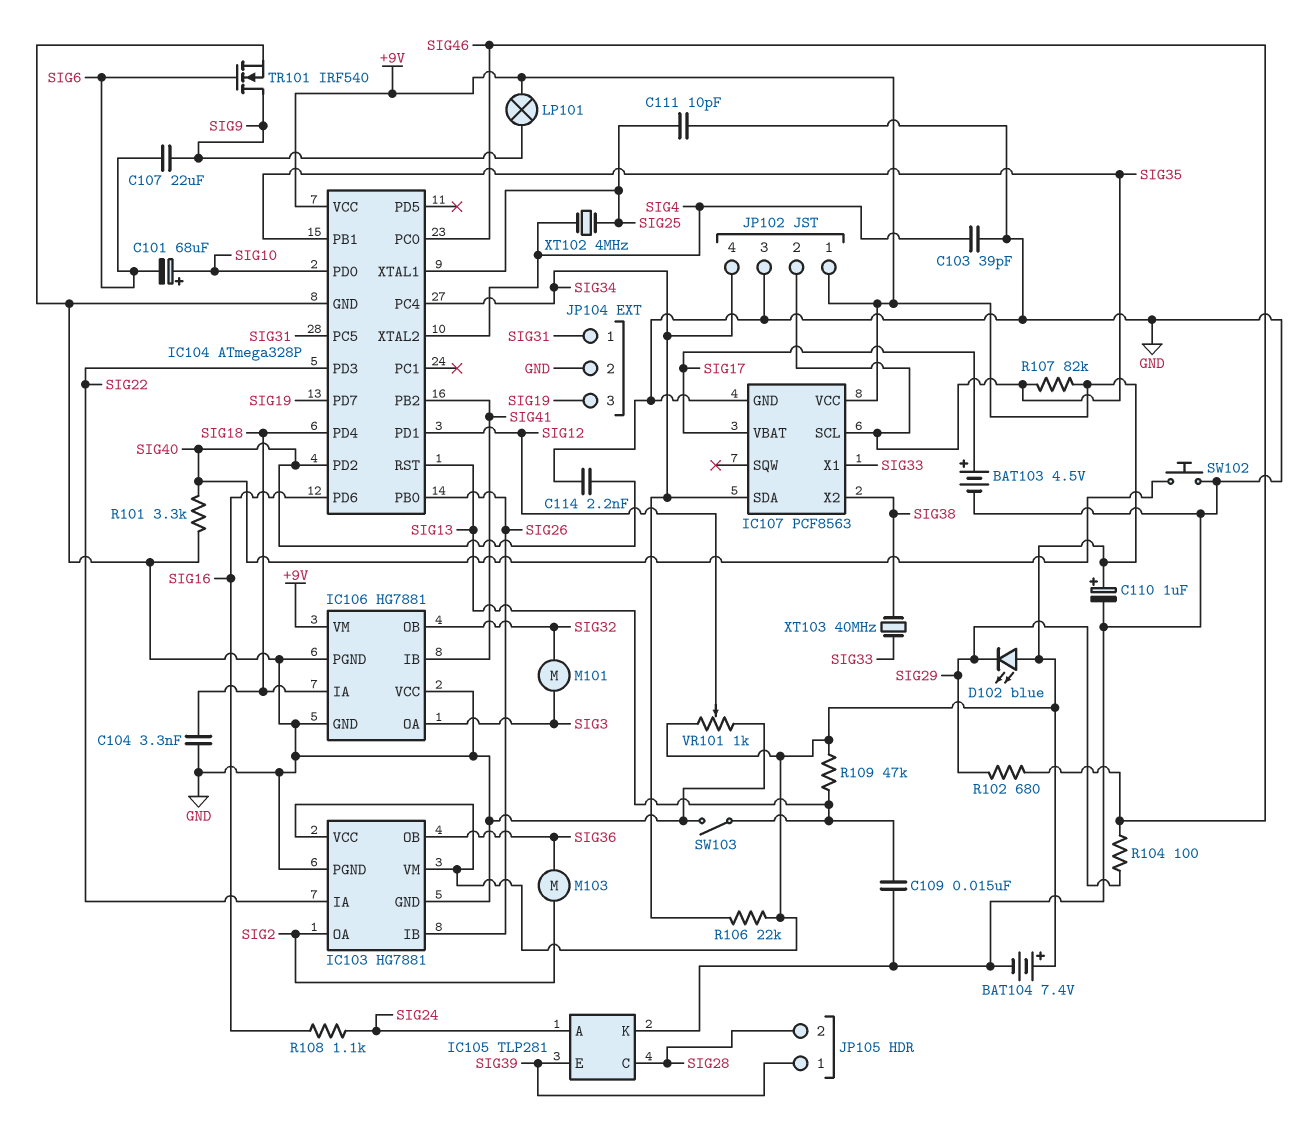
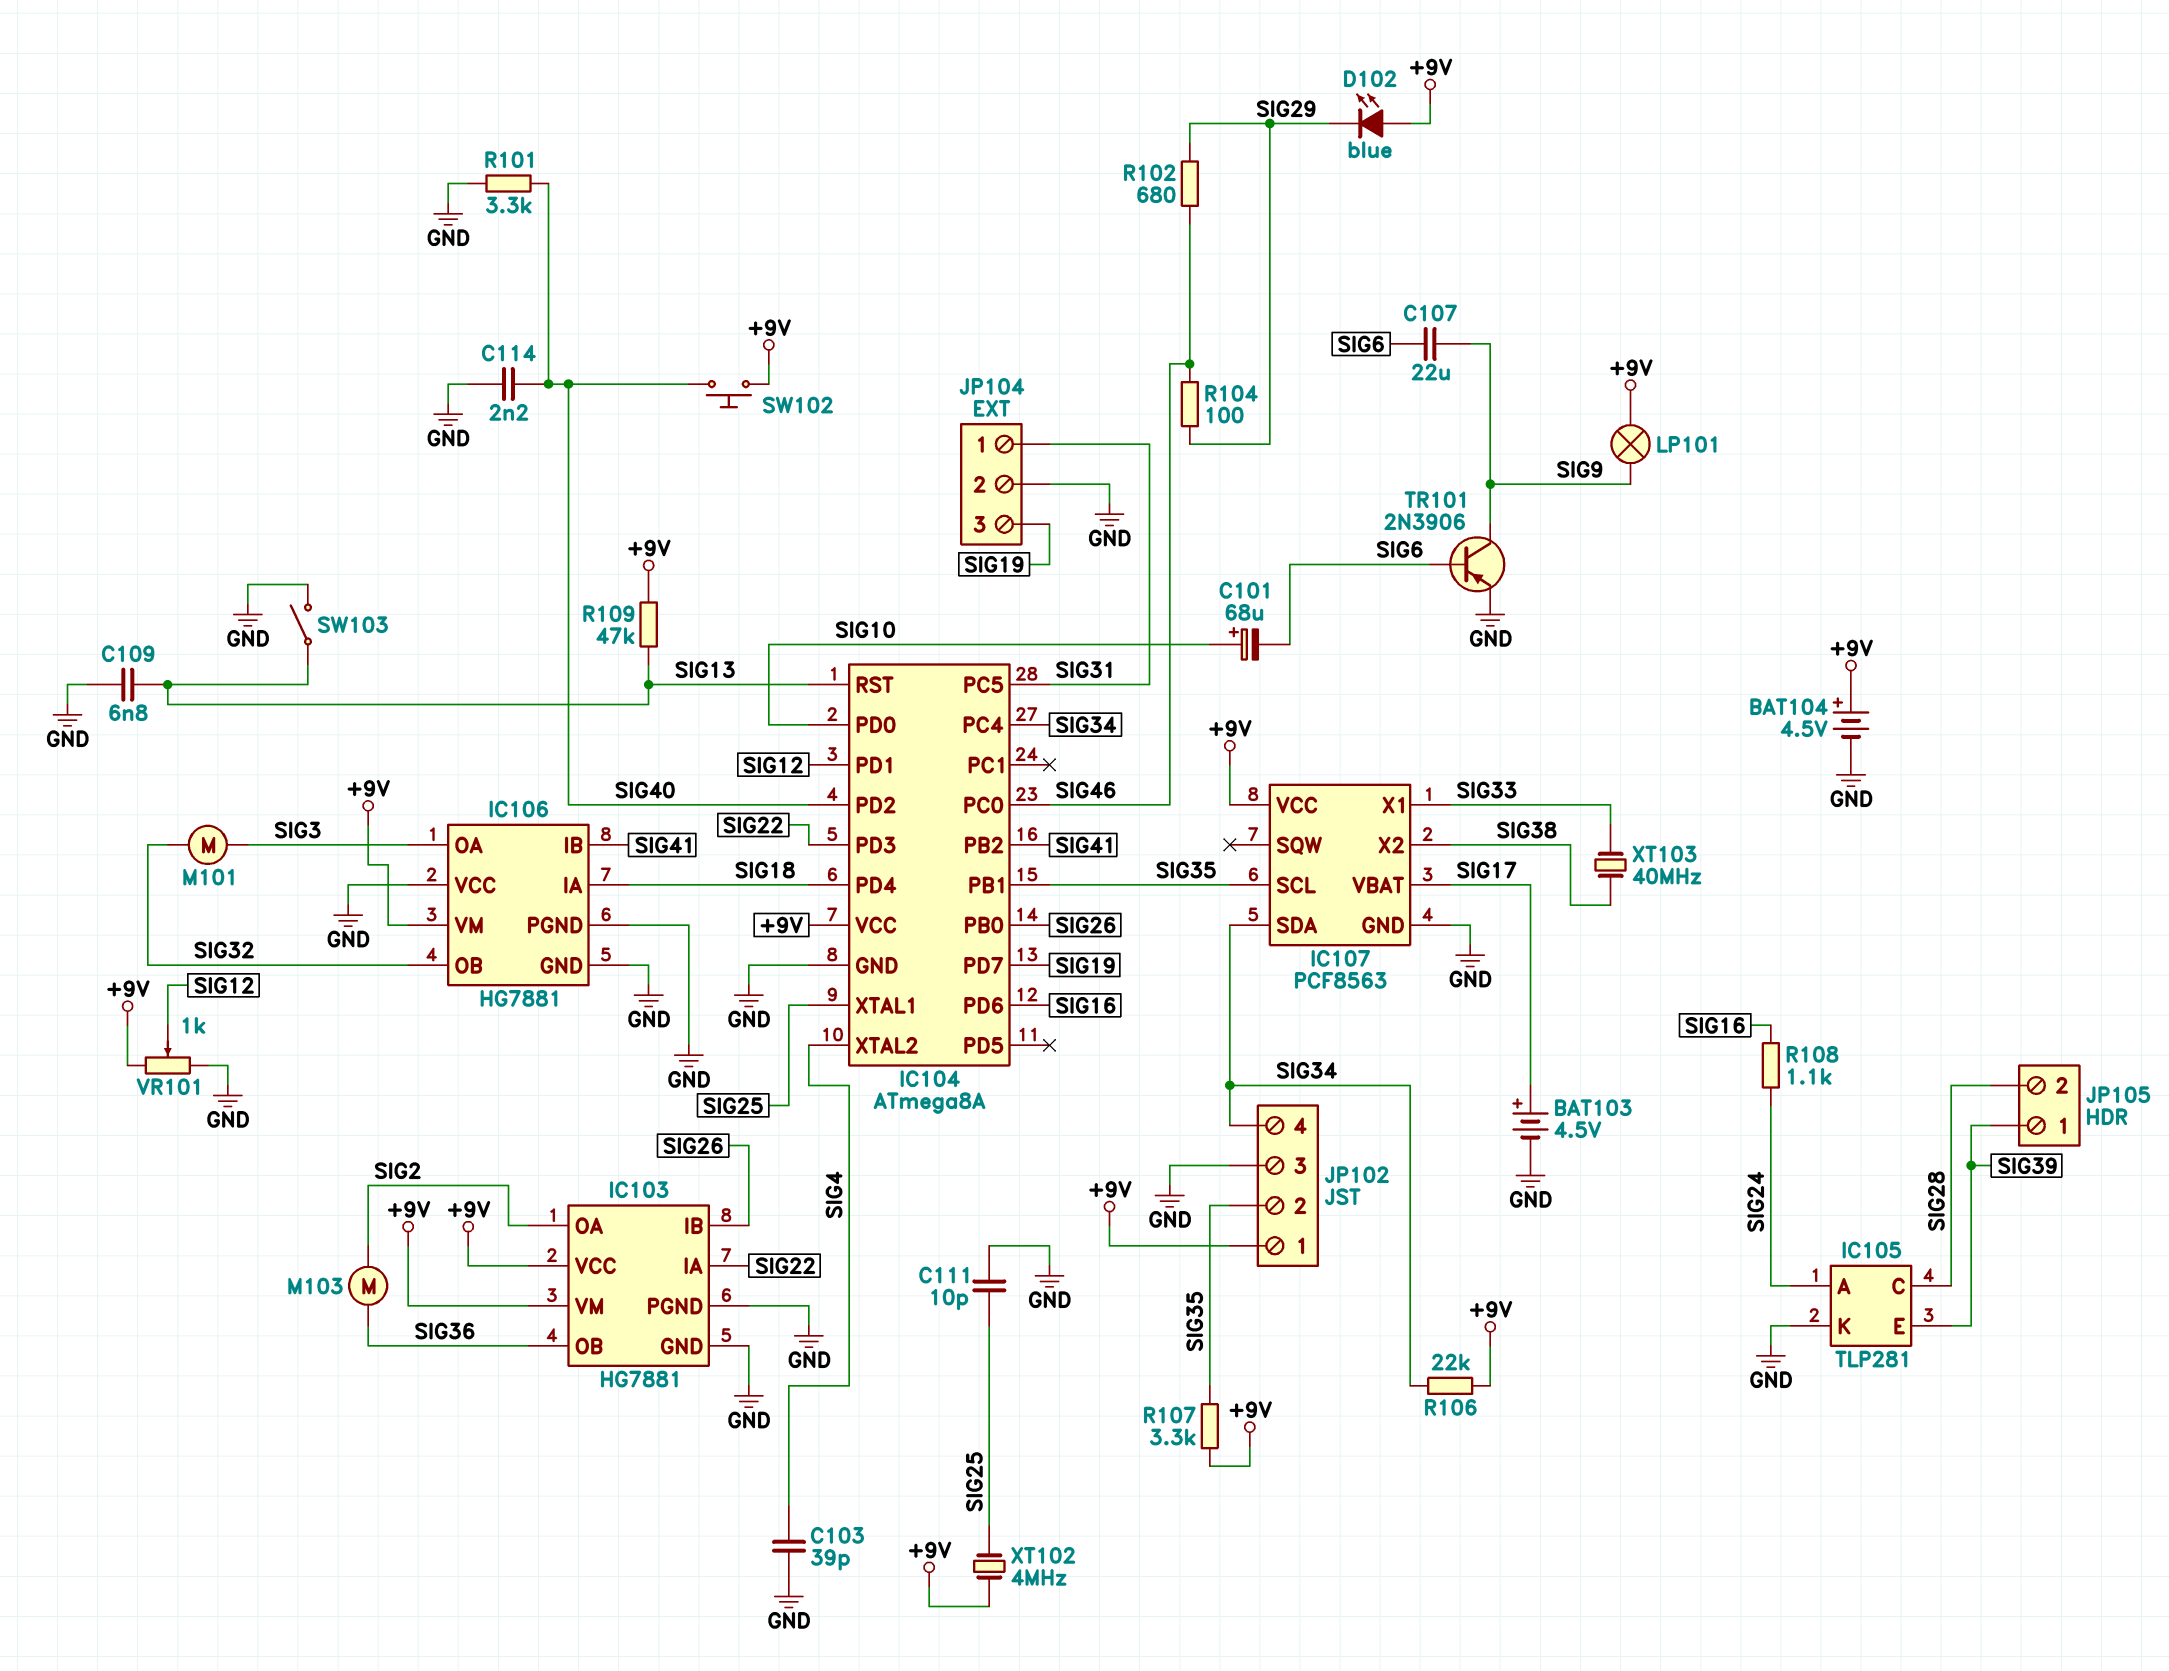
BAT104: 7.4V (plus +9V, minus GND) -> 4.5V (plus +9V, minus GND)
C104: 3.3nF (GND, SIG18) -> none
C109: 15nF (GND, SIG13) -> 6.8nF (GND, SIG13)
C110: 1uF (plus +9V, minus GND) -> none
IC104: ATmega328P -> ATmega8A
R107: 82k (+9V, SIG35) -> 3.3k (+9V, SIG35)
SW102: button (GND, SIG40) -> button (+9V, SIG40)
TR101: NMOS IRF540 (G SIG6, D SIG9, S GND) -> PNP 2N3906 (B SIG6, C SIG9, E GND)
XT102: 4MHz (SIG4, SIG25) -> 4MHz (+9V, SIG25)

